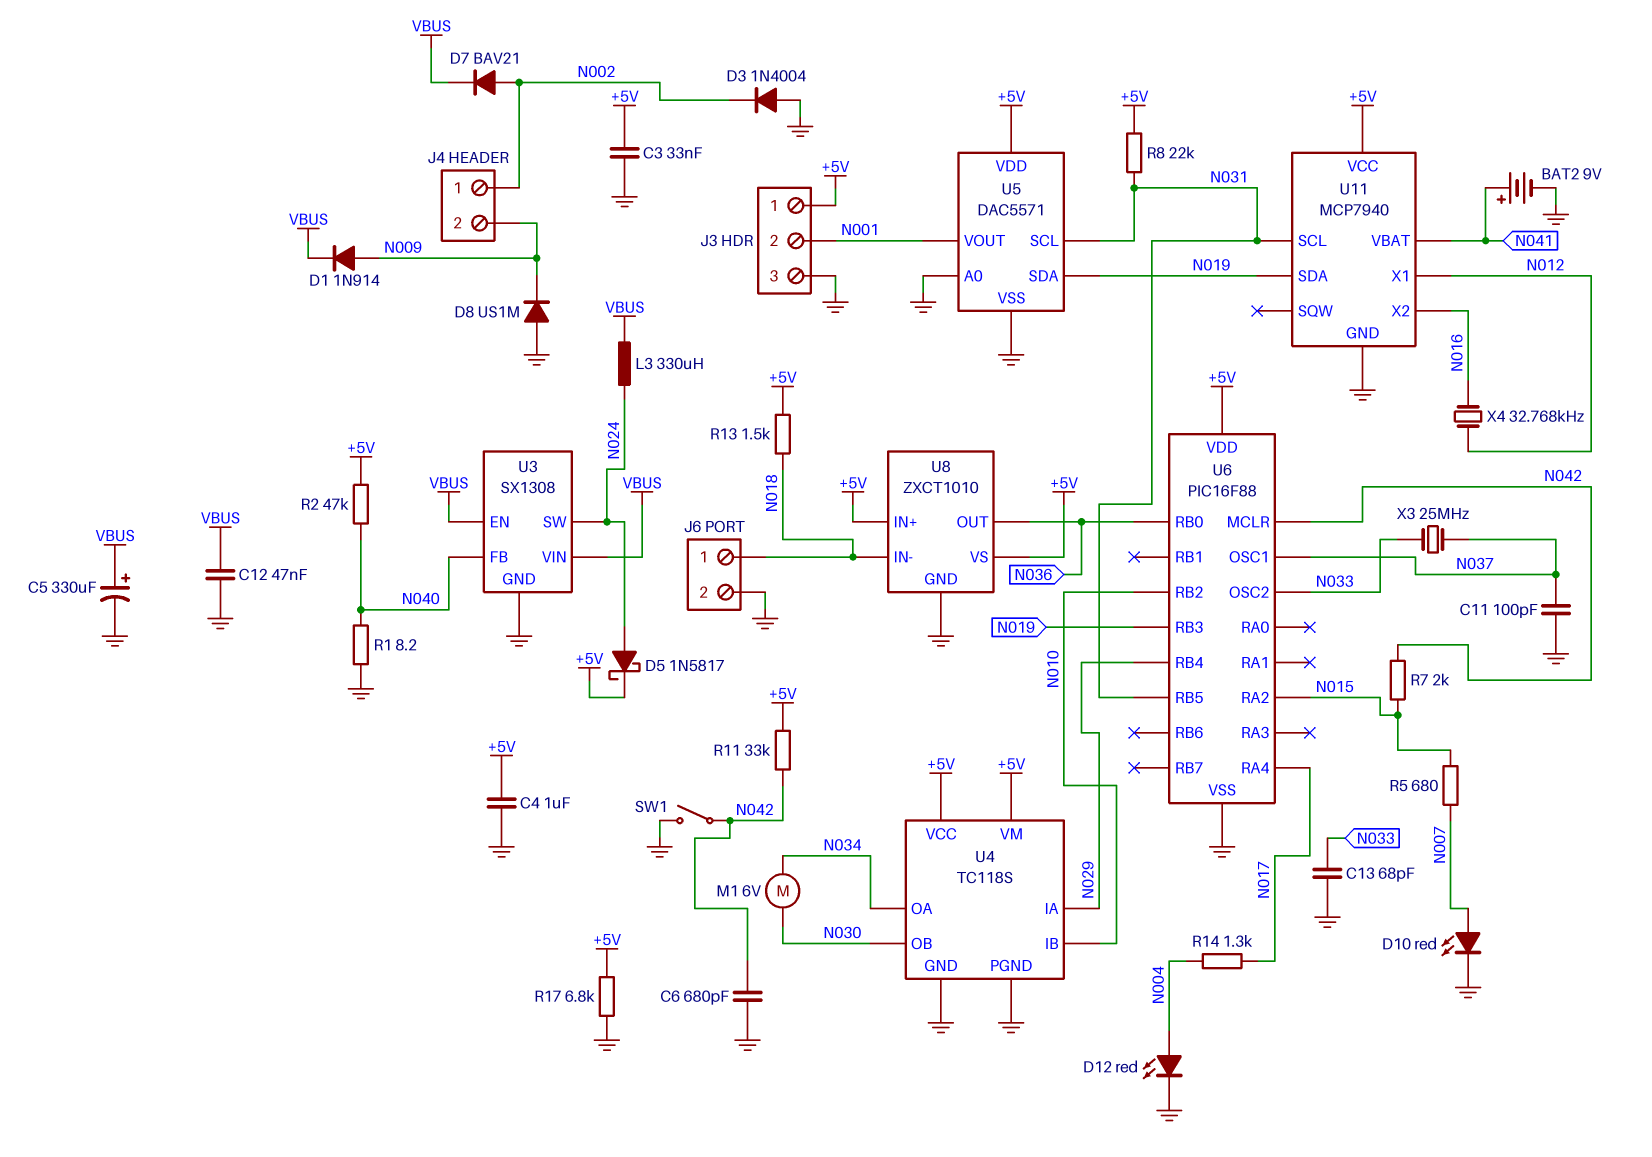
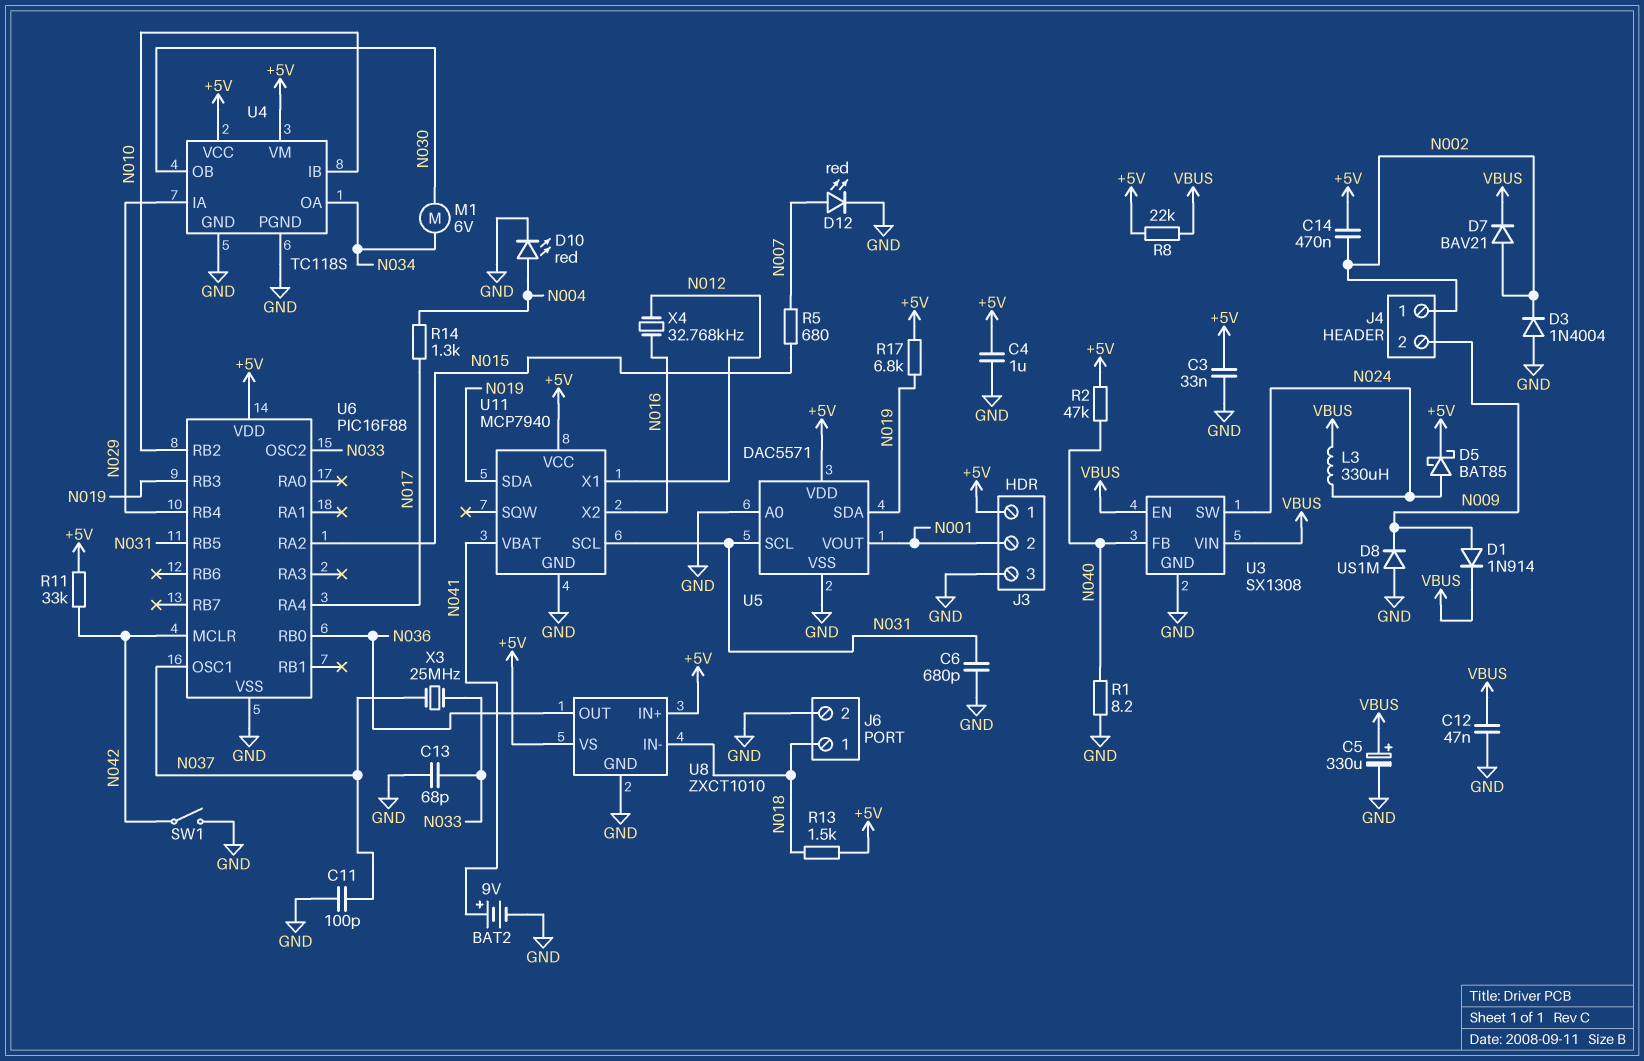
C6: 680pF (GND, N042) -> 680pF (GND, N031)
C14: none -> 470nF (+5V, N002)
D5: schottky 1N5817 (A N024, K +5V) -> schottky BAT85 (A N024, K +5V)
D10: LED red (A N007, K GND) -> LED red (A N004, K GND)
D12: LED red (A N004, K GND) -> LED red (A N007, K GND)
R7: 2k (N015, N042) -> none
R8: 22k (+5V, N031) -> 22k (+5V, VBUS)
R17: 6.8k (+5V, GND) -> 6.8k (+5V, N019)

